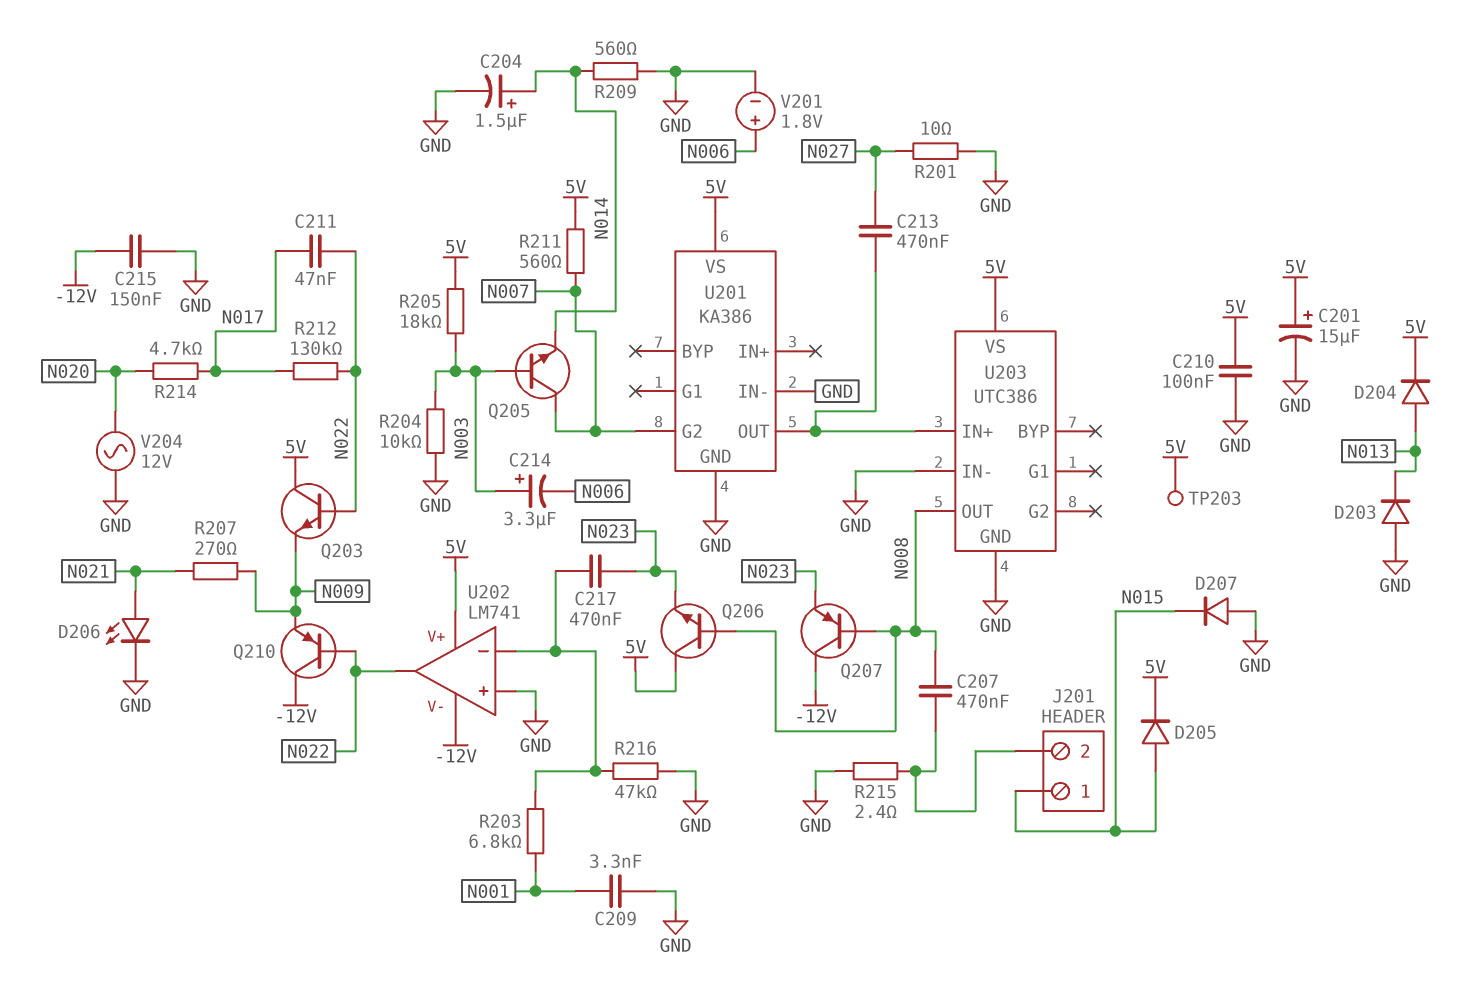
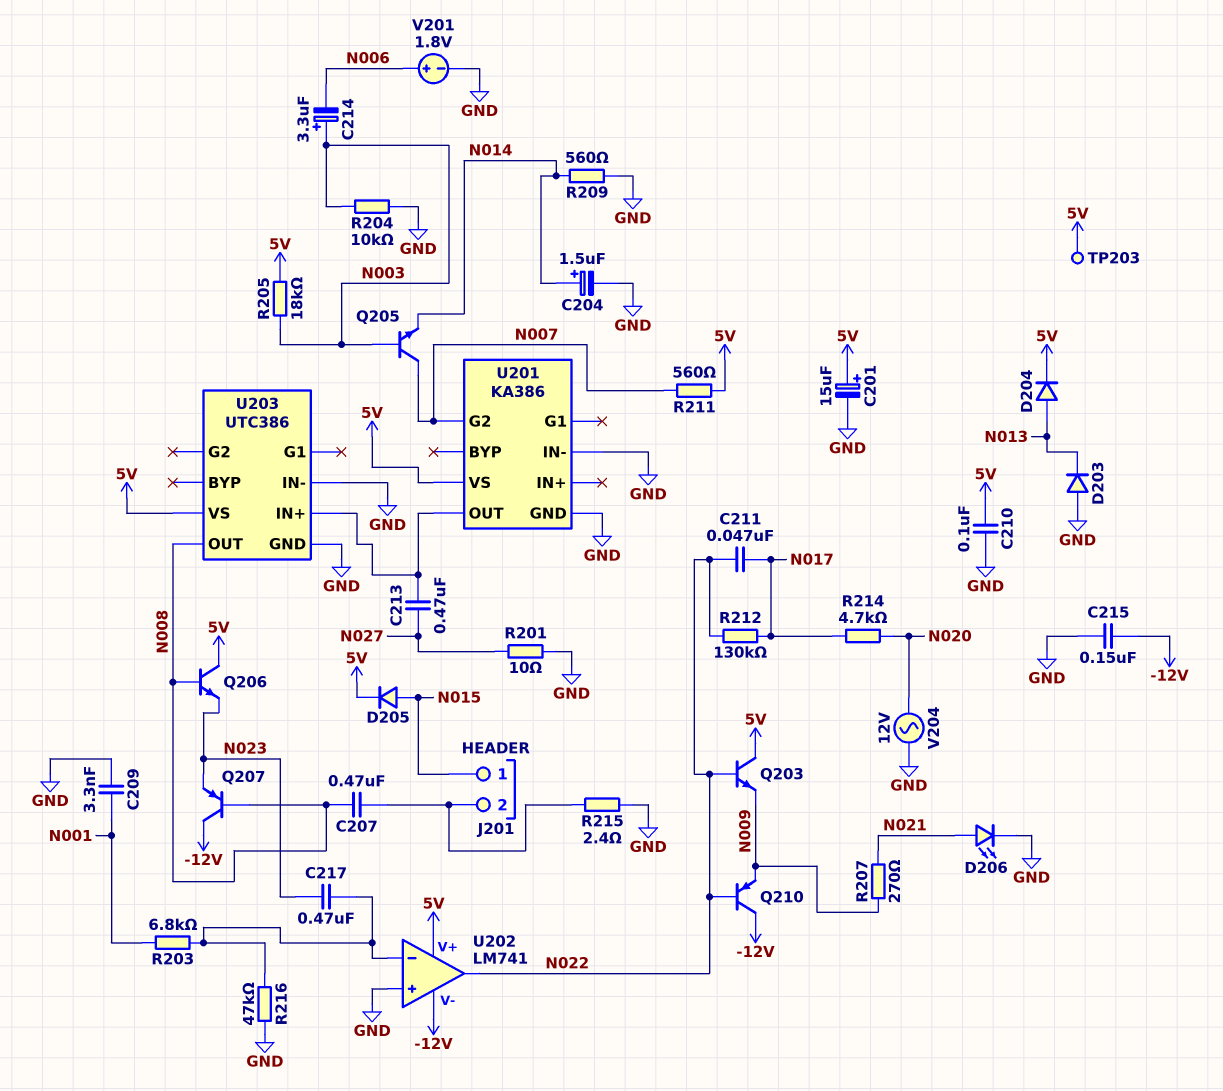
D207: diode (A GND, K N015) -> none

